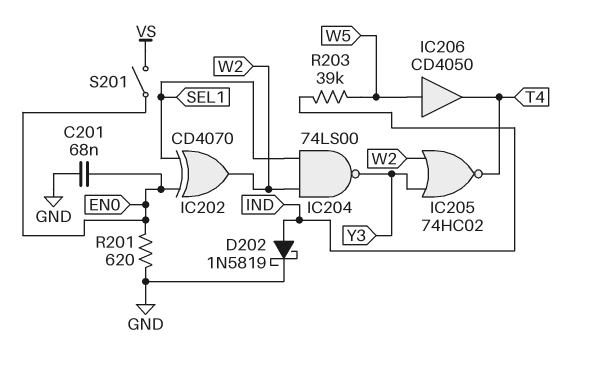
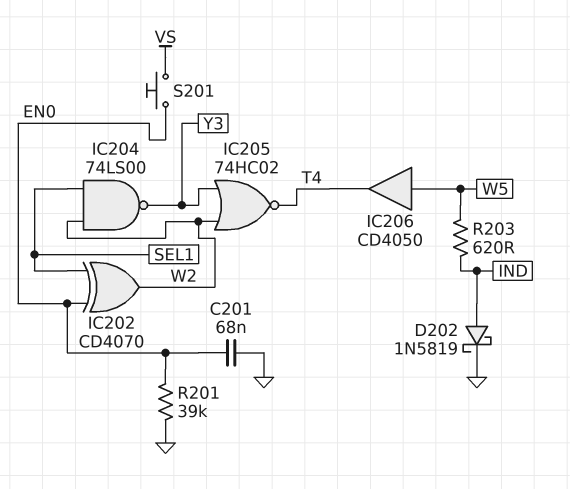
R201: 620 (EN0, GND) -> 39k (EN0, GND)
R203: 39k (IND, W5) -> 620 (IND, W5)
S201: switch (EN0, VS) -> button (EN0, VS)

